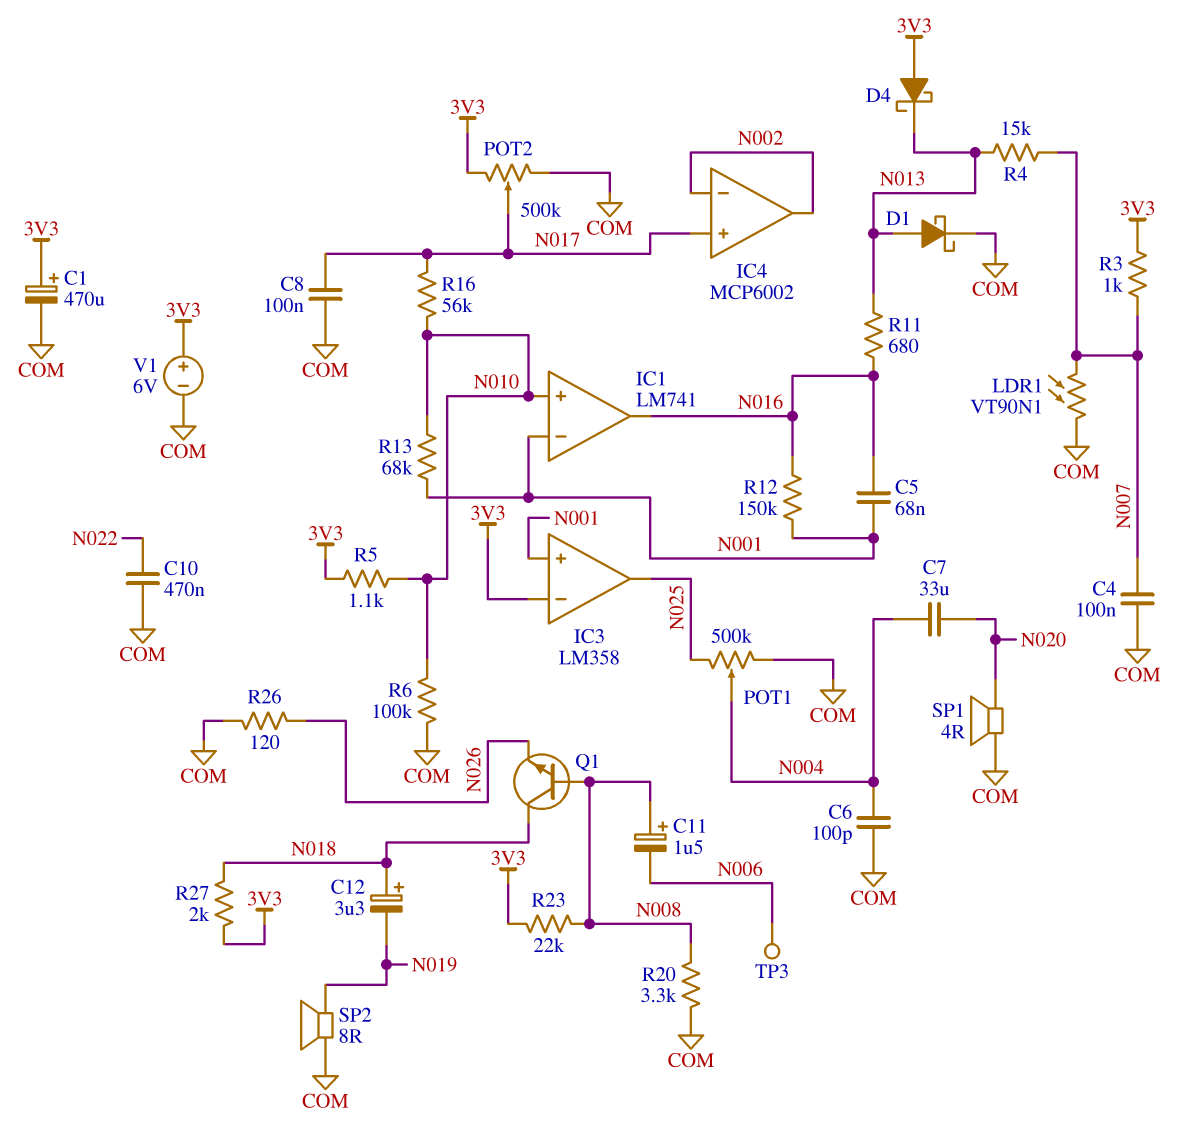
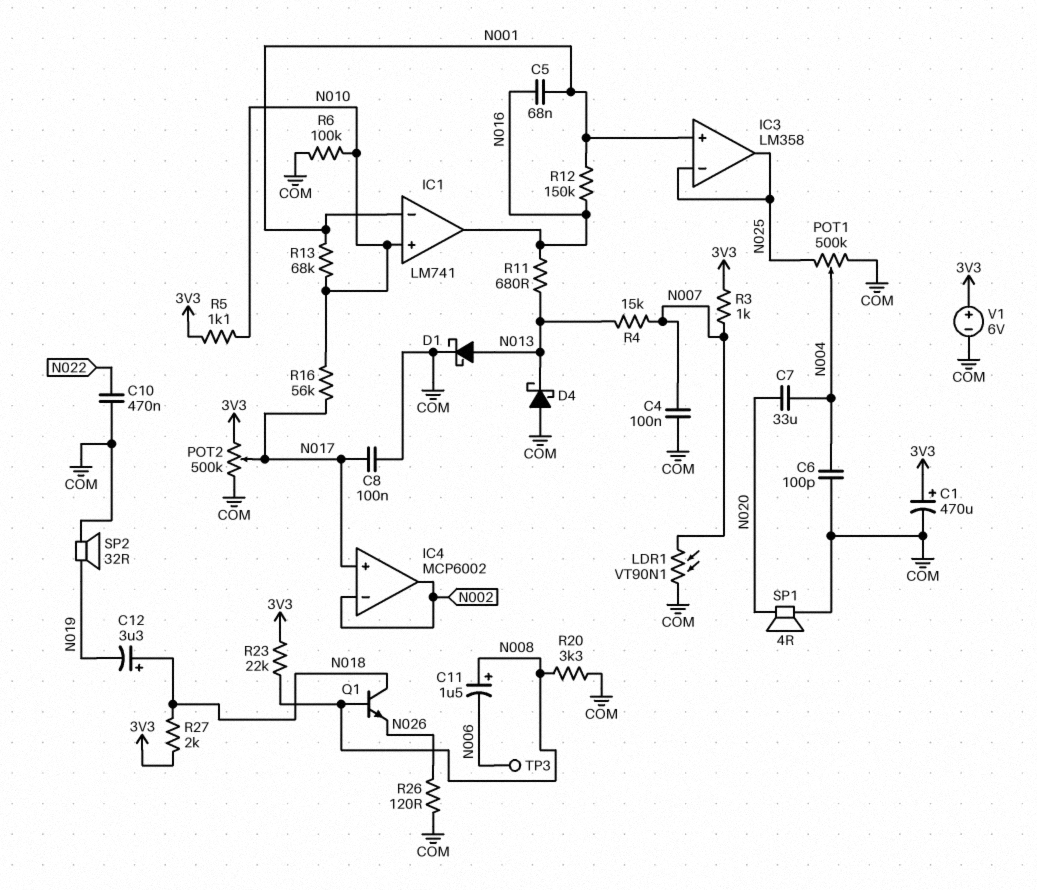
D4: schottky (A 3V3, K N013) -> schottky (A COM, K N013)
IC3 pin in-: 3V3 -> N025
SP2: speaker 8R (COM, N019) -> speaker 32R (COM, N019)

